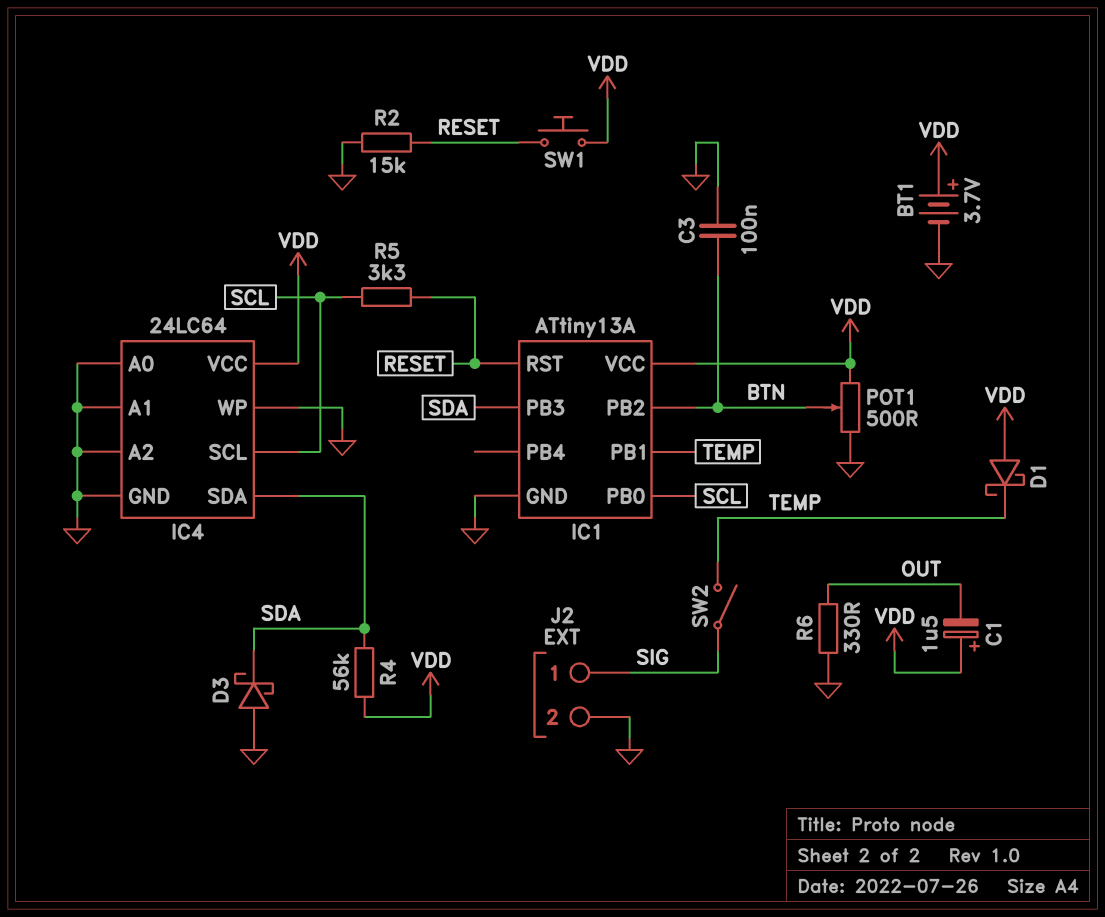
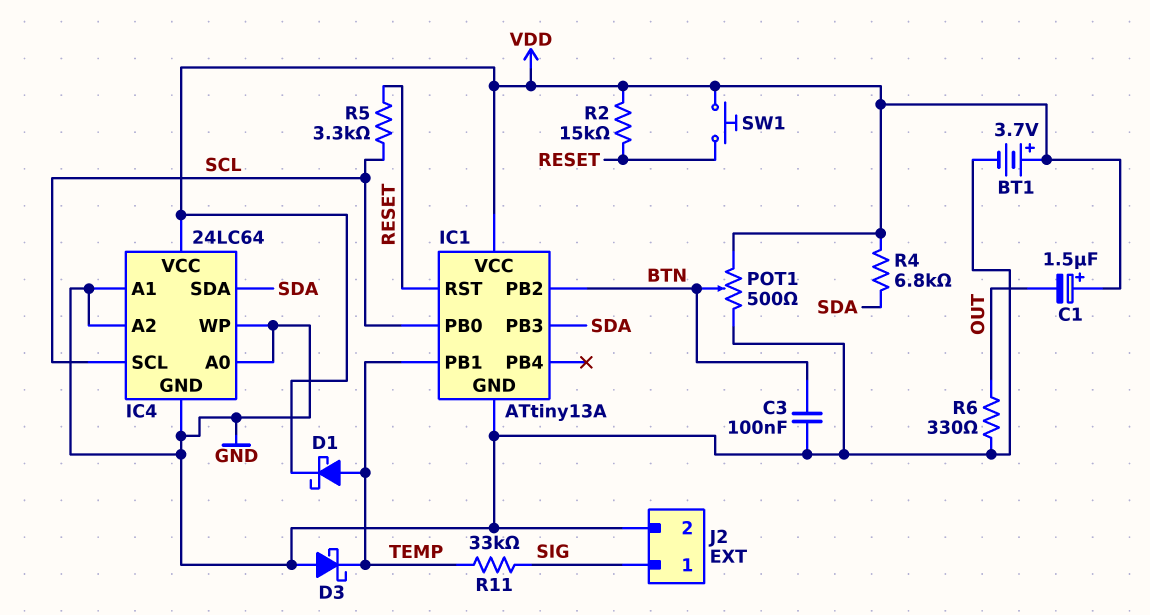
D1: schottky (A VDD, K TEMP) -> schottky (A TEMP, K VDD)
D3: schottky (A GND, K SDA) -> schottky (A GND, K TEMP)
R2: 15k (GND, RESET) -> 15k (RESET, VDD)
R4: 56k (SDA, VDD) -> 6.8k (SDA, VDD)
R11: none -> 33k (SIG, TEMP)
SW2: switch (SIG, TEMP) -> none

